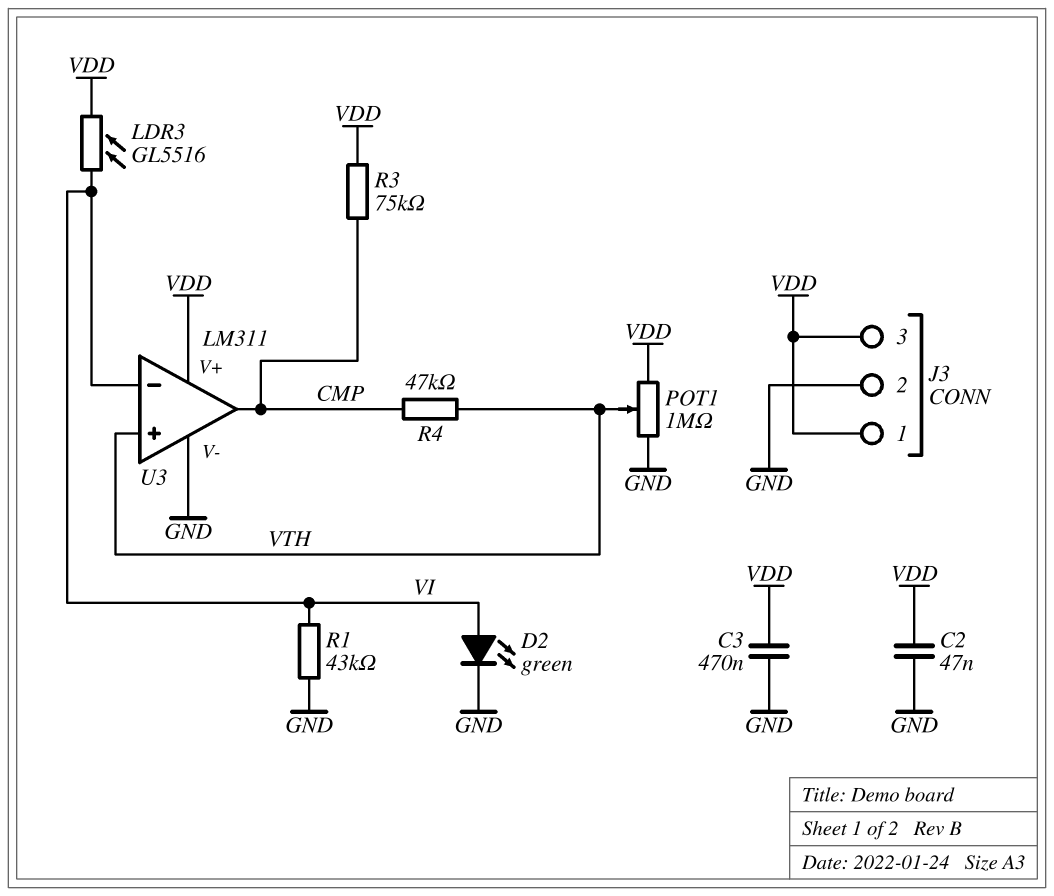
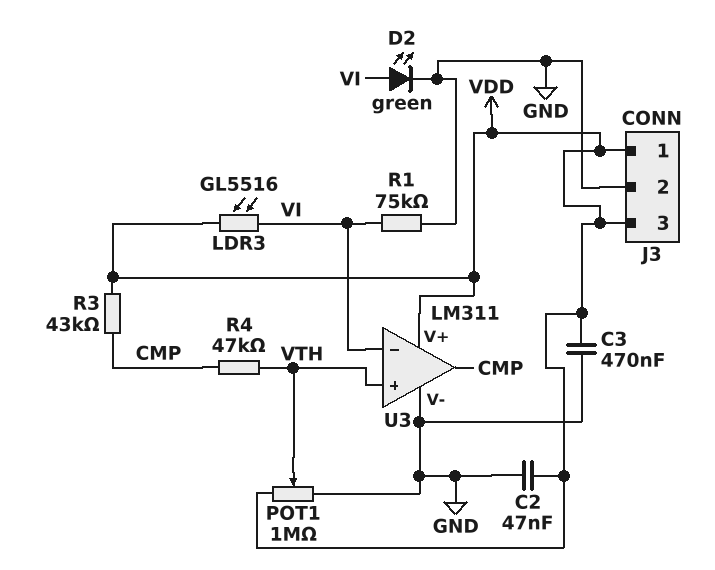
R1: 43k (GND, VI) -> 75k (GND, VI)
R3: 75k (CMP, VDD) -> 43k (CMP, VDD)

